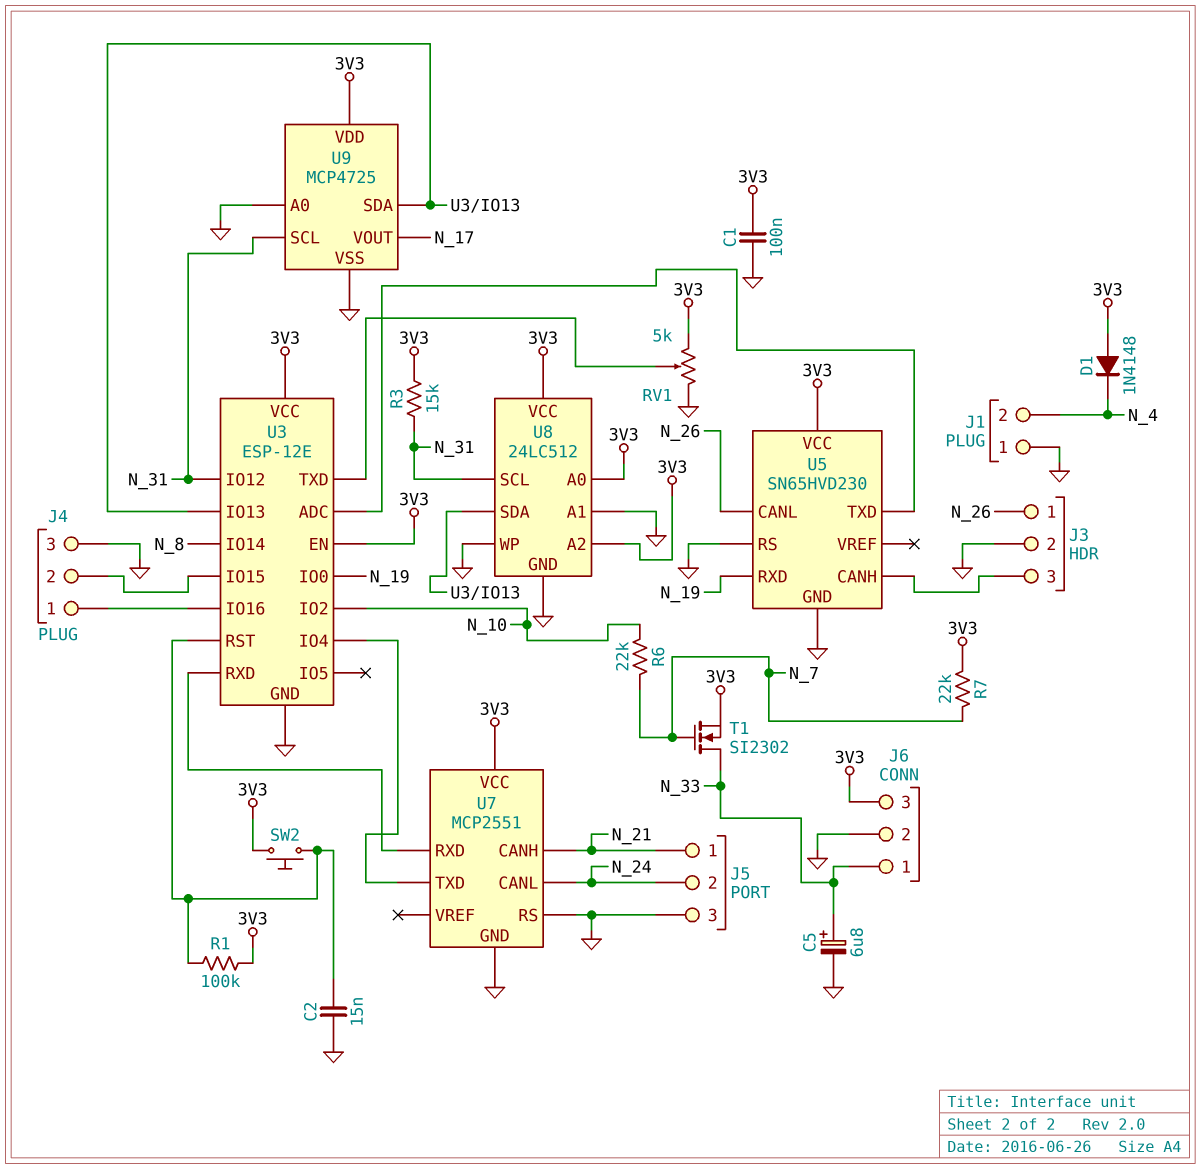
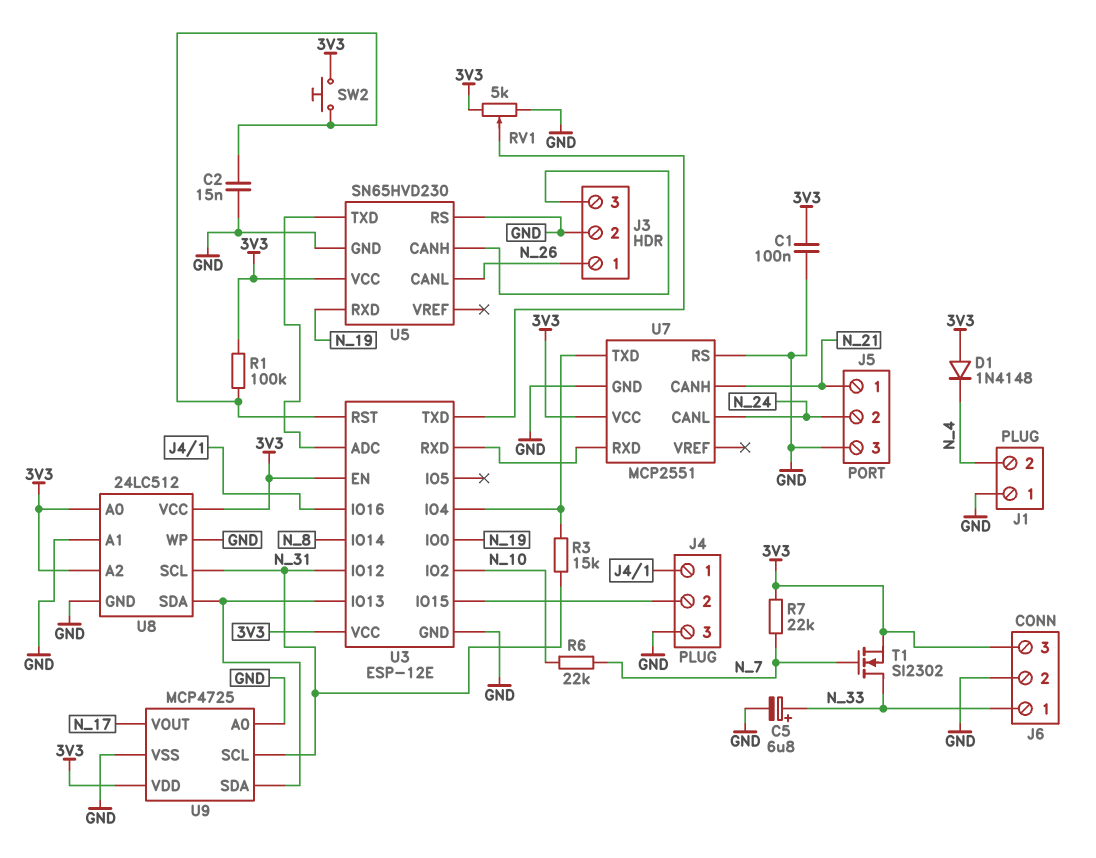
R3: 15k (3V3, N_31) -> 15k (N_31, U3/IO4)

